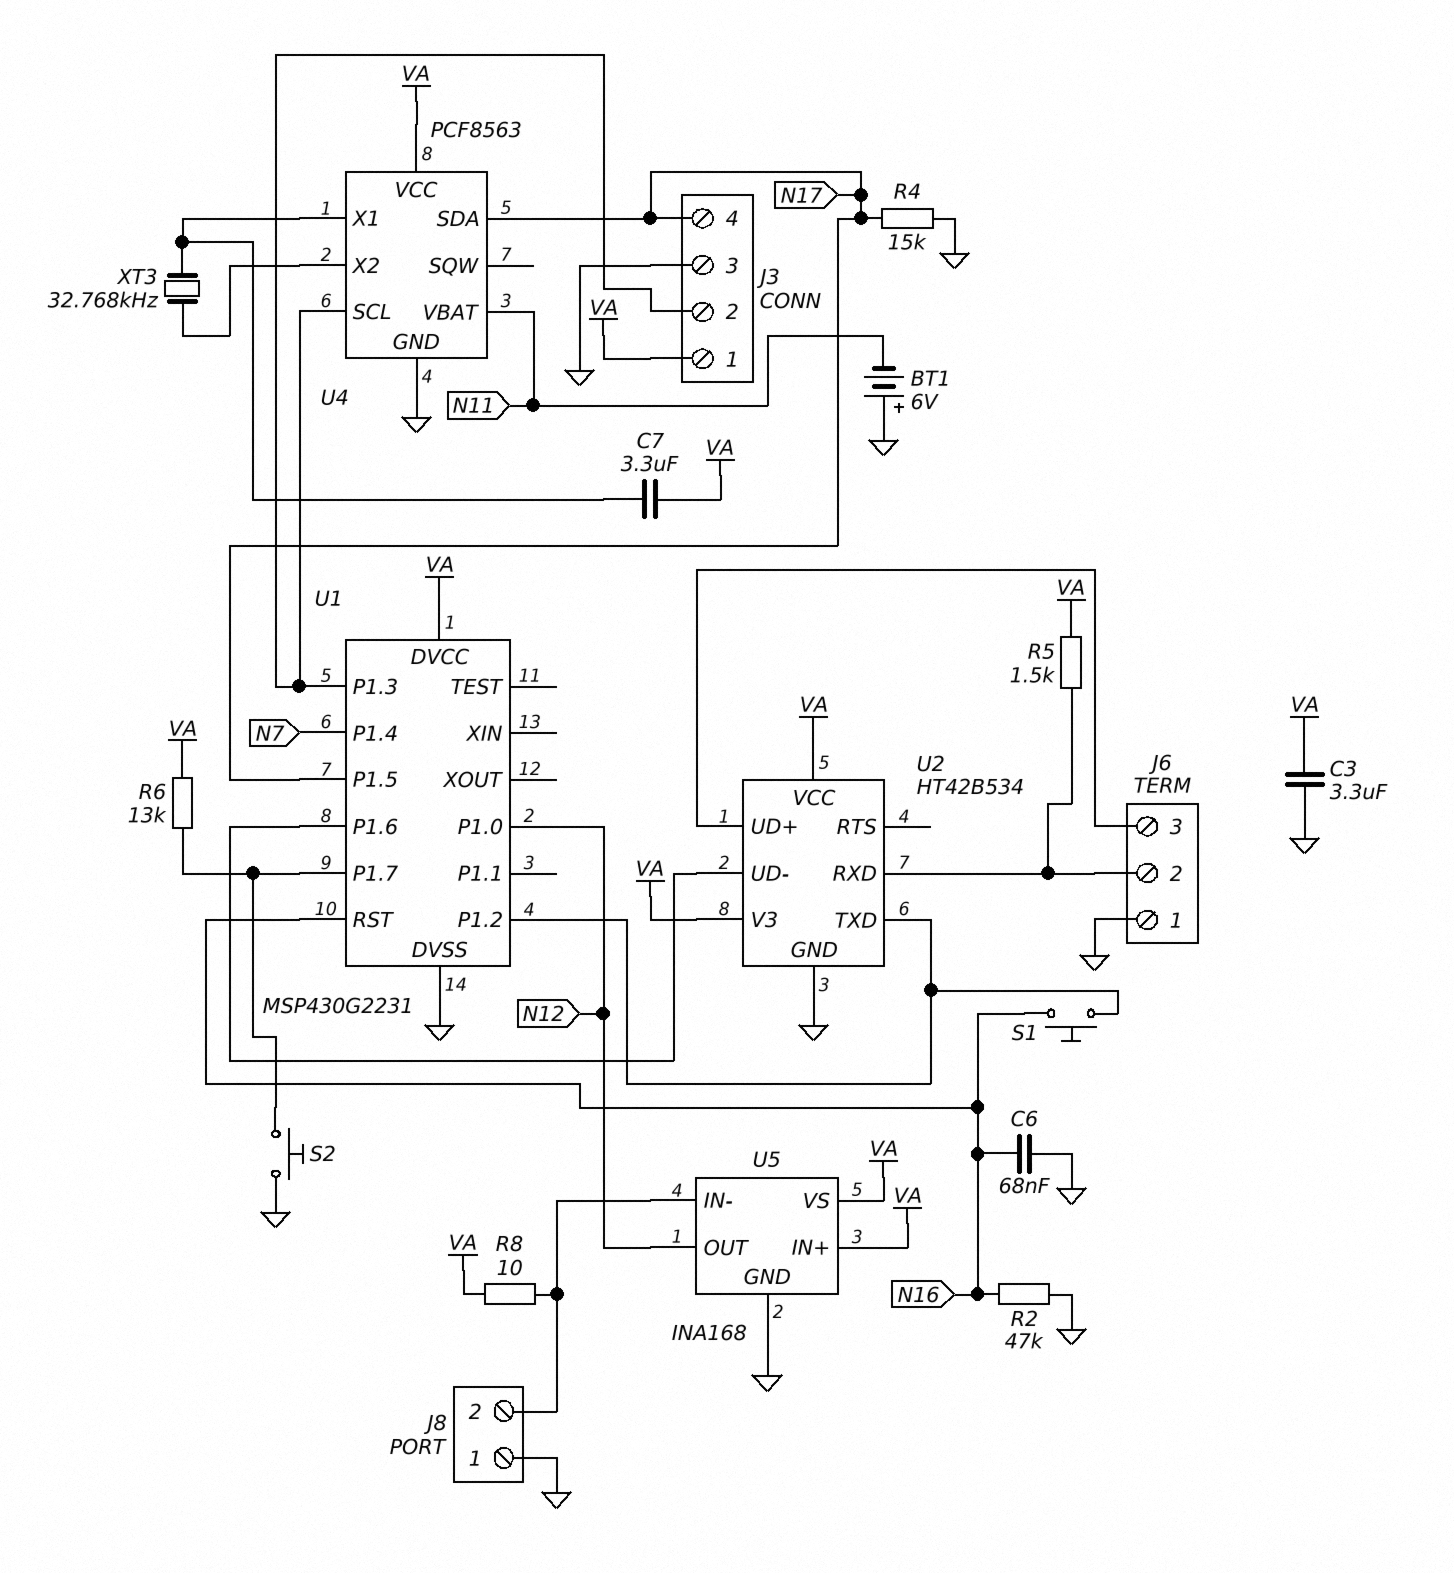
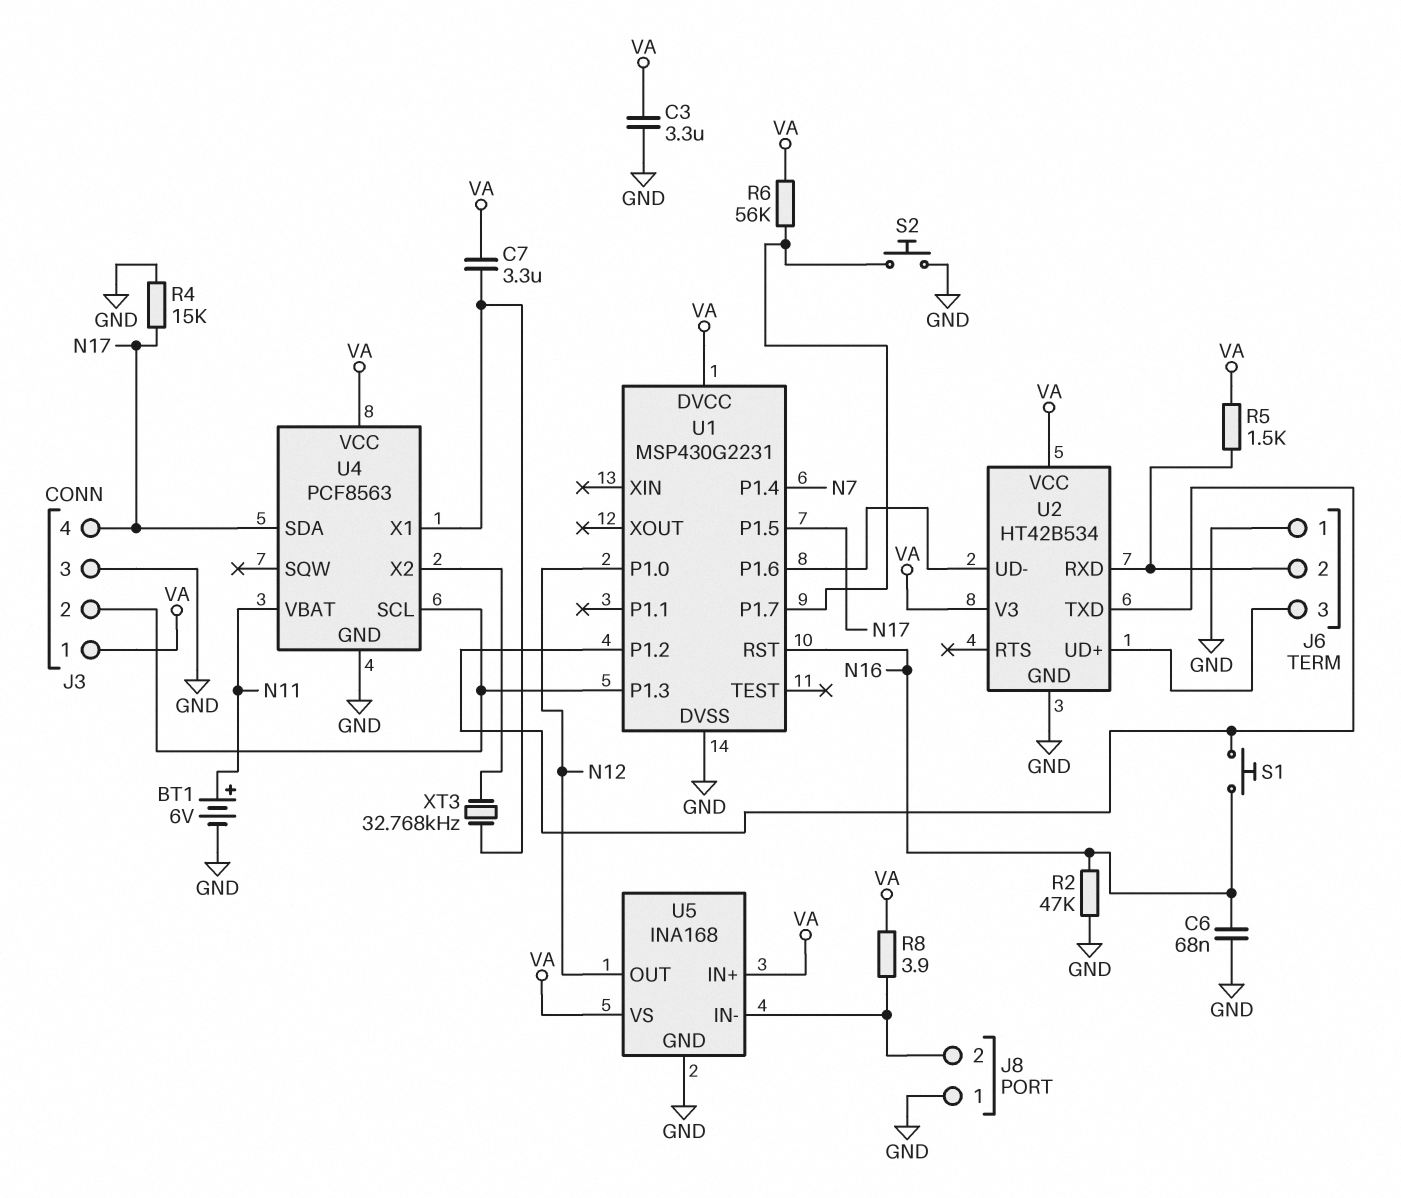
BT1: 6V (plus GND, minus N11) -> 6V (plus N11, minus GND)
R6: 13k (U1/P1.7, VA) -> 56k (U1/P1.7, VA)
R8: 10 (J8/2, VA) -> 3.9 (J8/2, VA)

